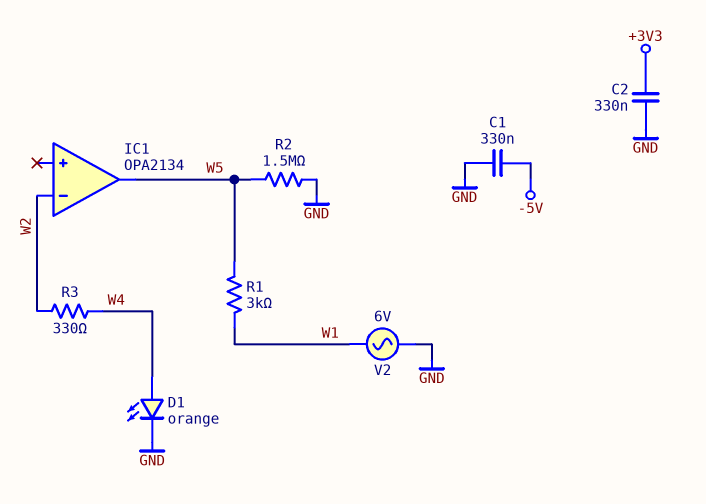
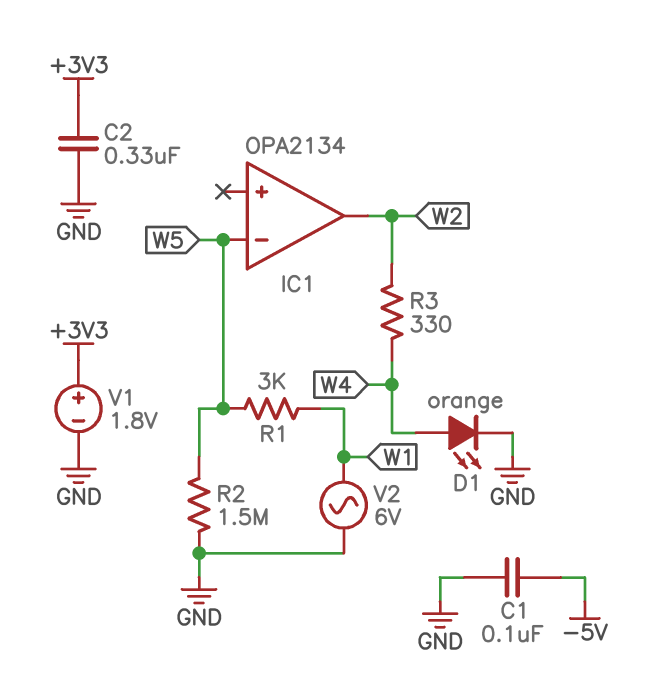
C1: 330nF (-5V, GND) -> 100nF (-5V, GND)
IC1 pin in-: W2 -> W5
IC1 pin out: W5 -> W2
V1: none -> 1.8V (plus +3V3, minus GND)

